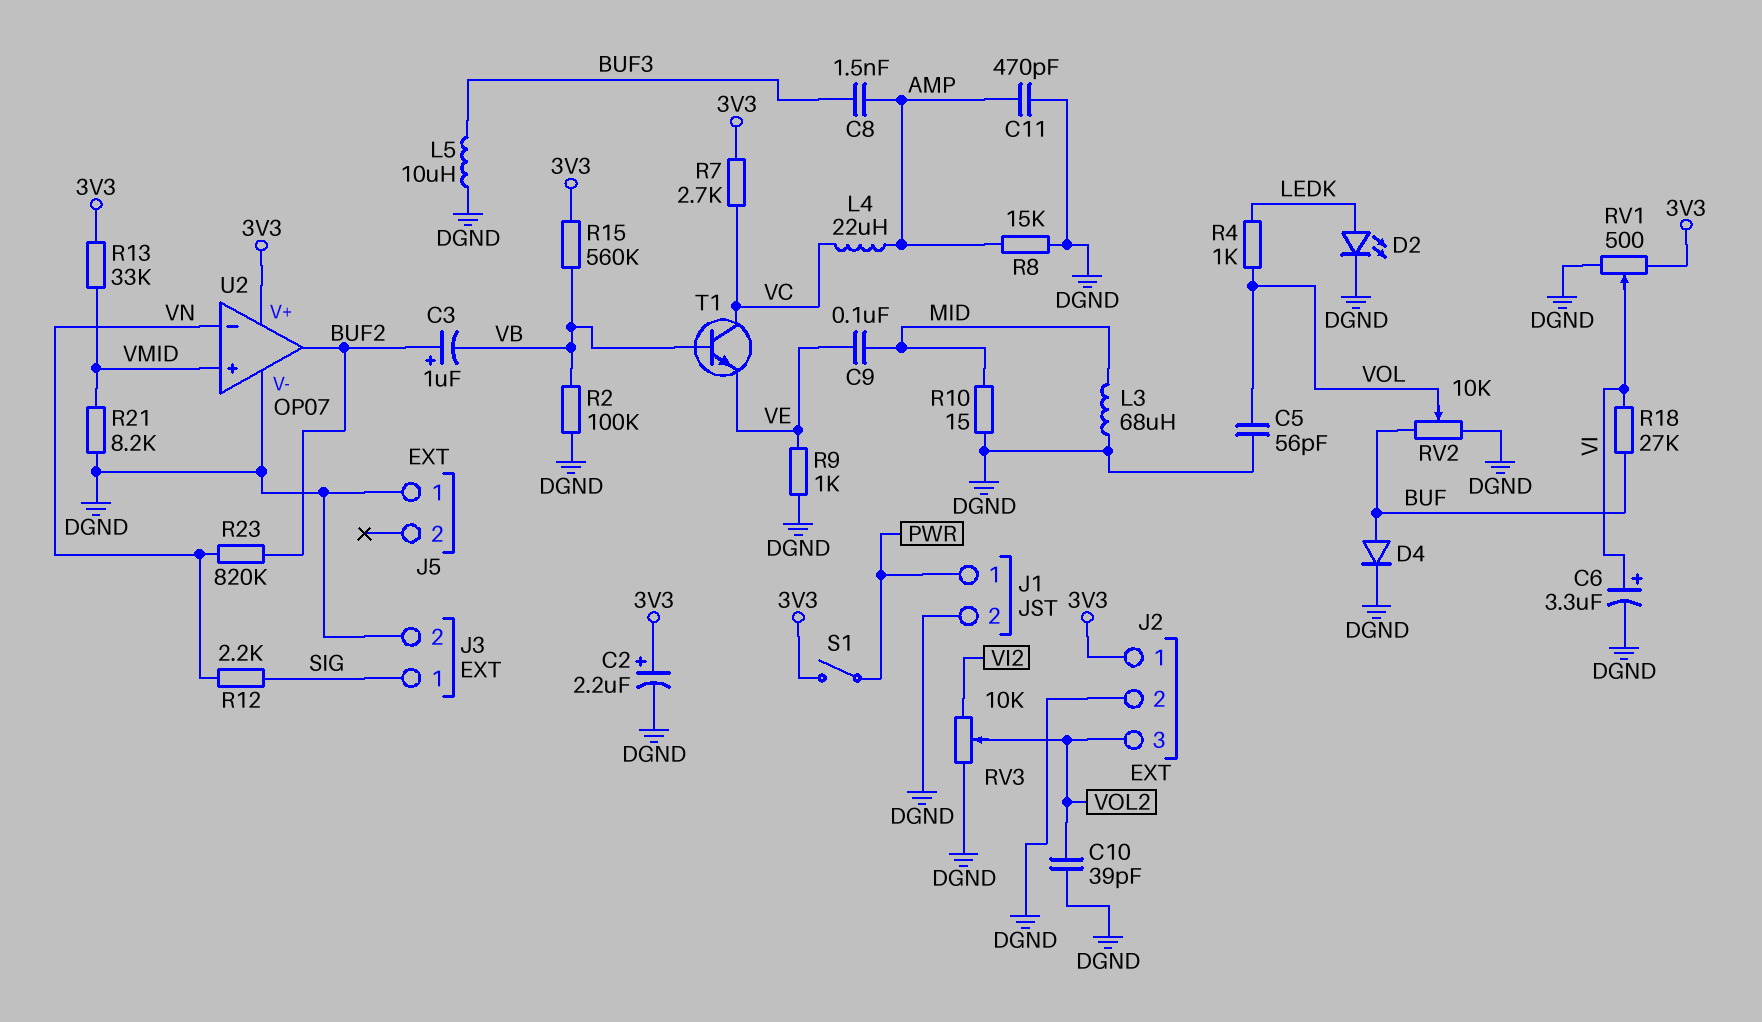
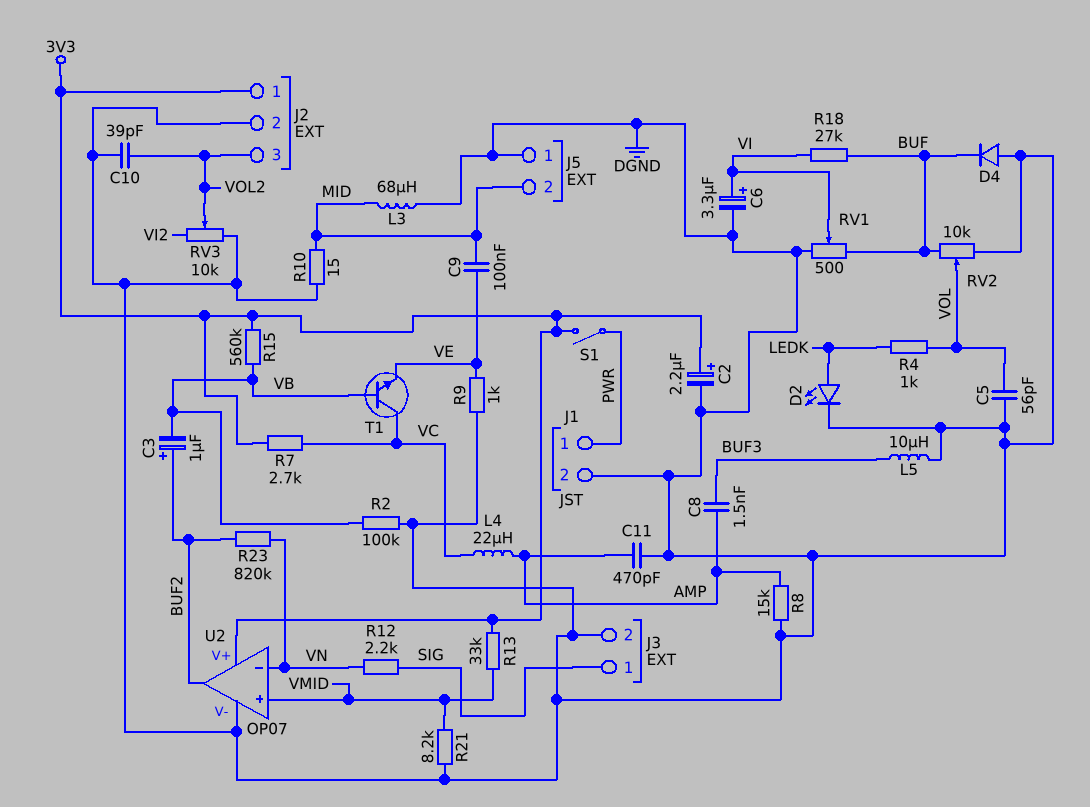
D4: diode (A BUF, K DGND) -> diode (A DGND, K BUF)
J5 pin 2: none -> MID
RV1: 500 (3V3, DGND, wiper VI) -> 500 (BUF, DGND, wiper VI)

